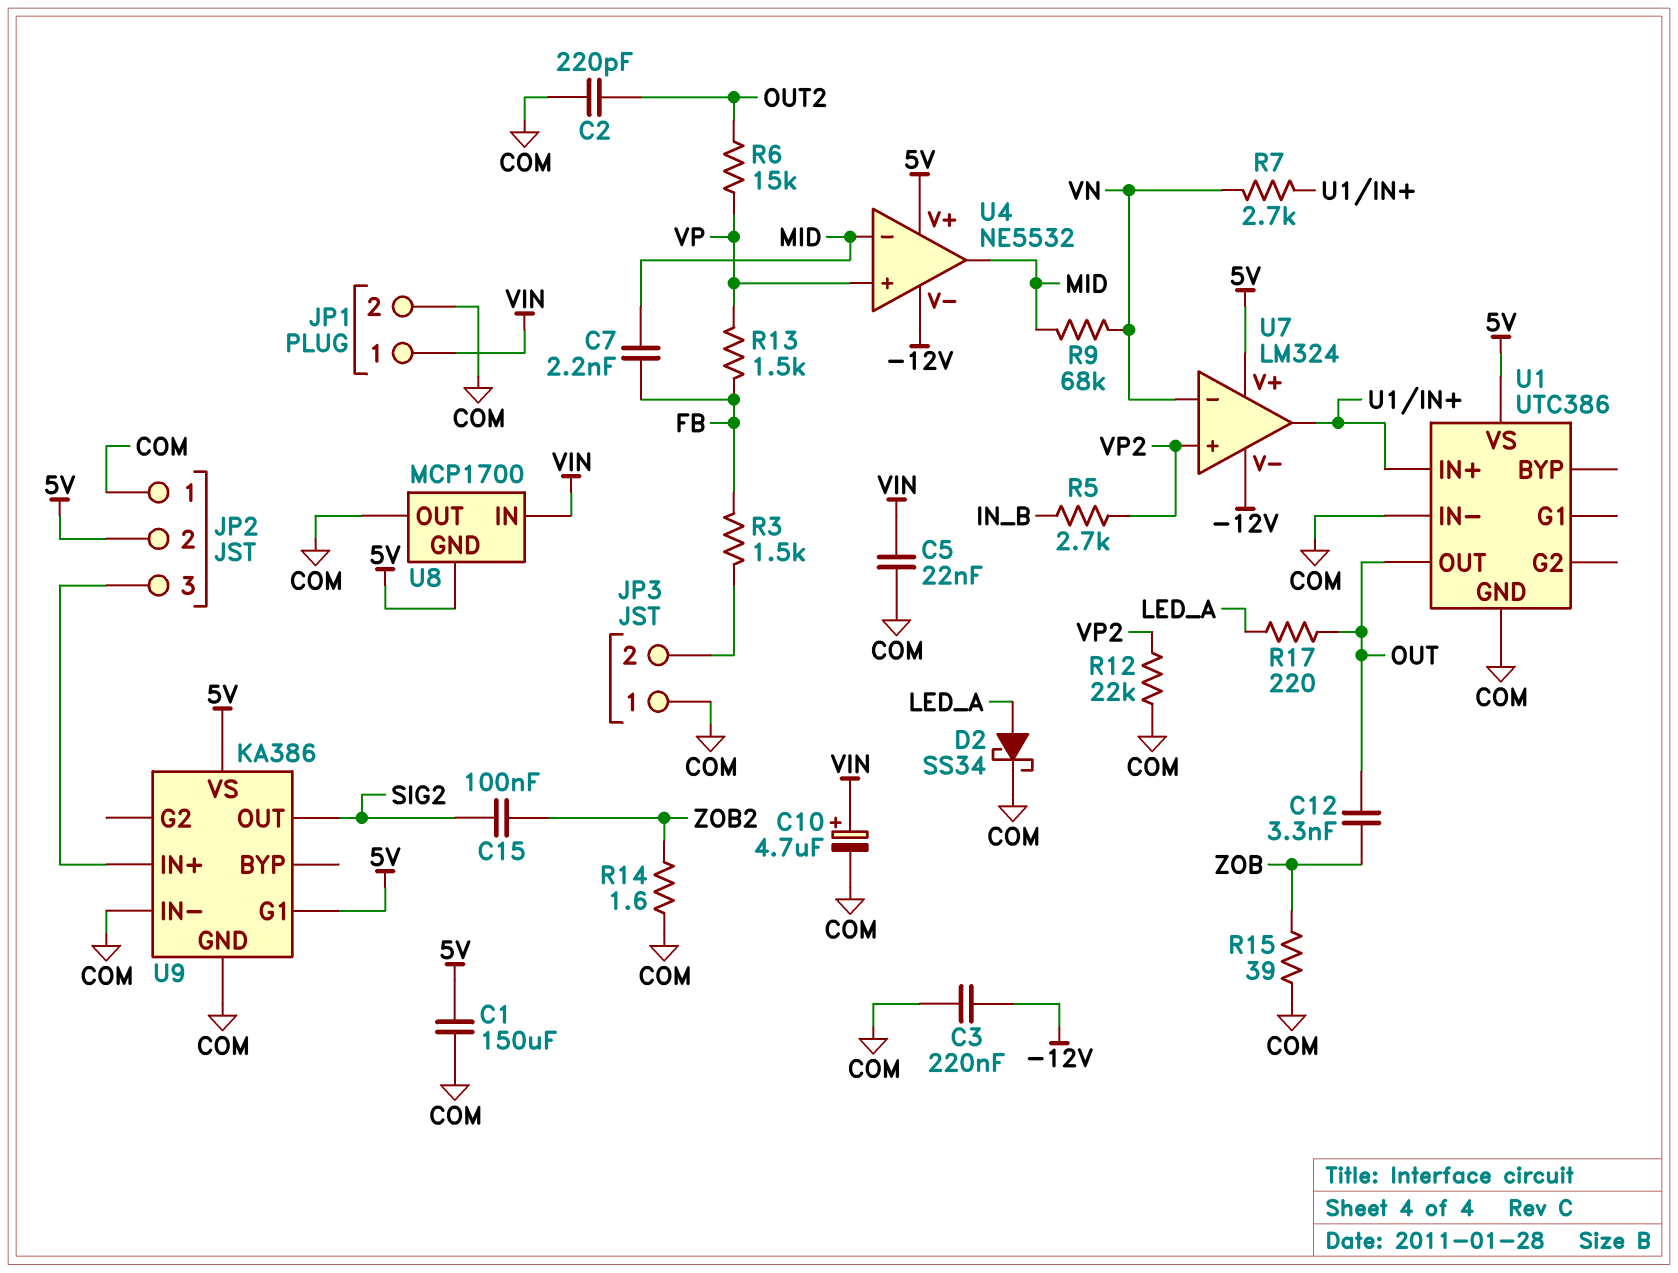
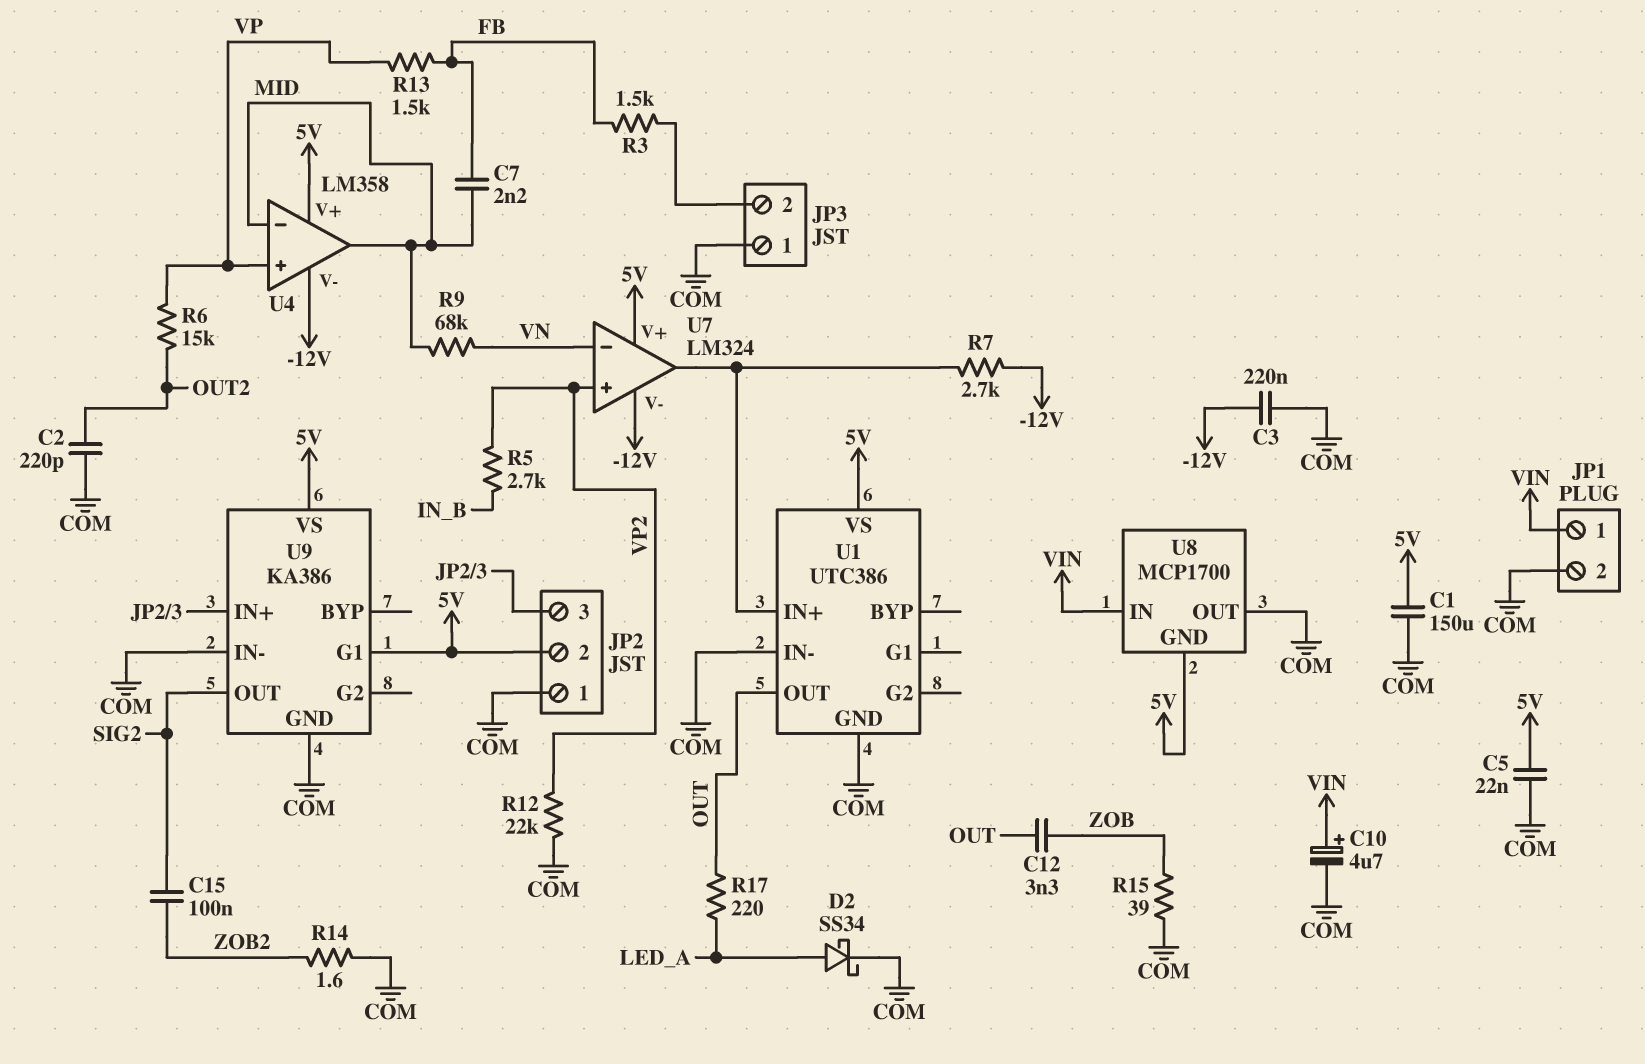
C5: 22nF (COM, VIN) -> 22nF (5V, COM)
R7: 2.7k (U1/IN+, VN) -> 2.7k (-12V, U1/IN+)
U4: NE5532 -> LM358

